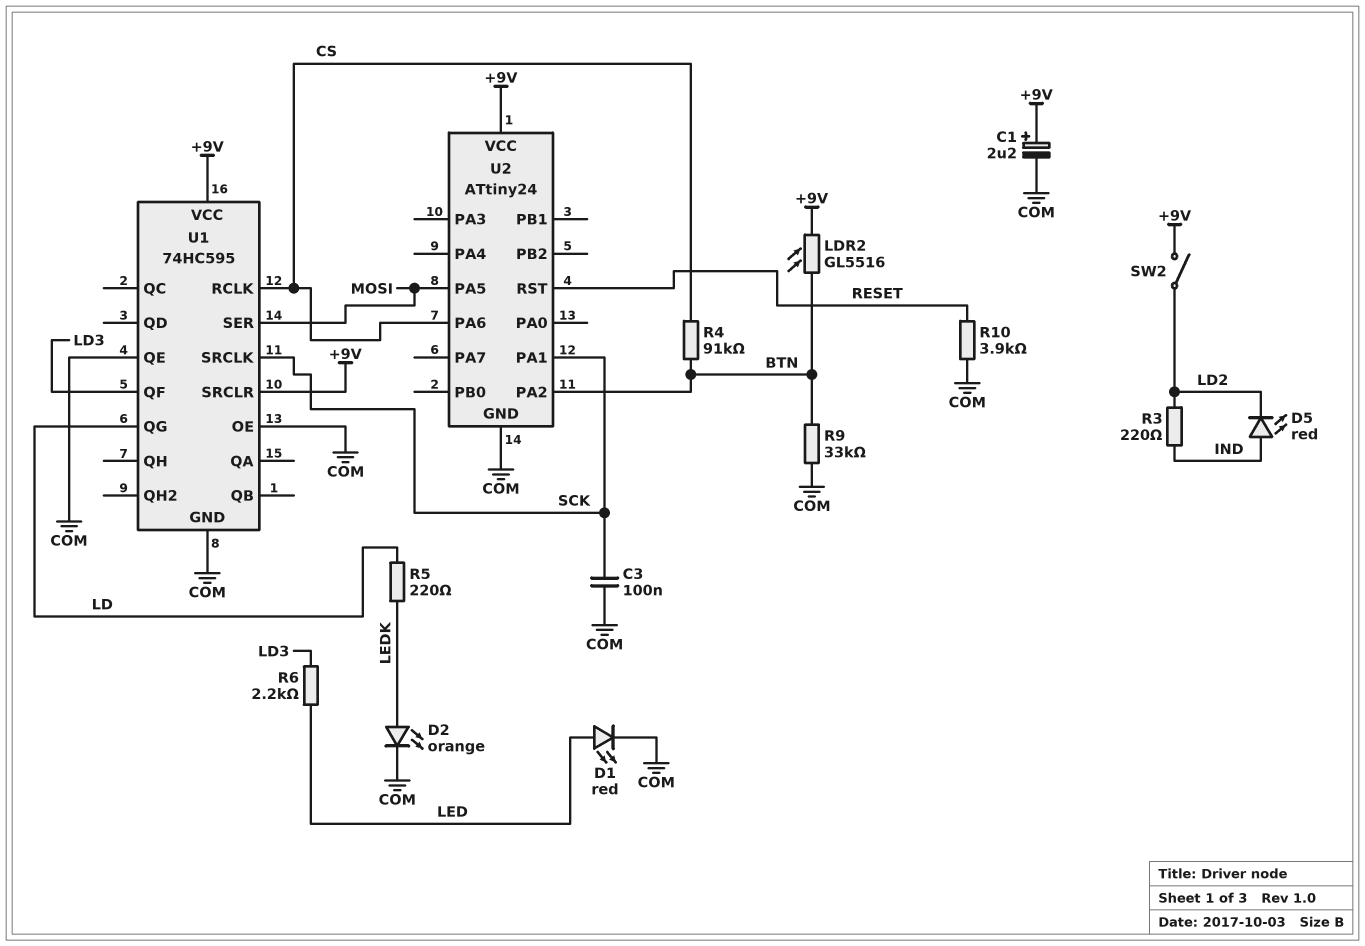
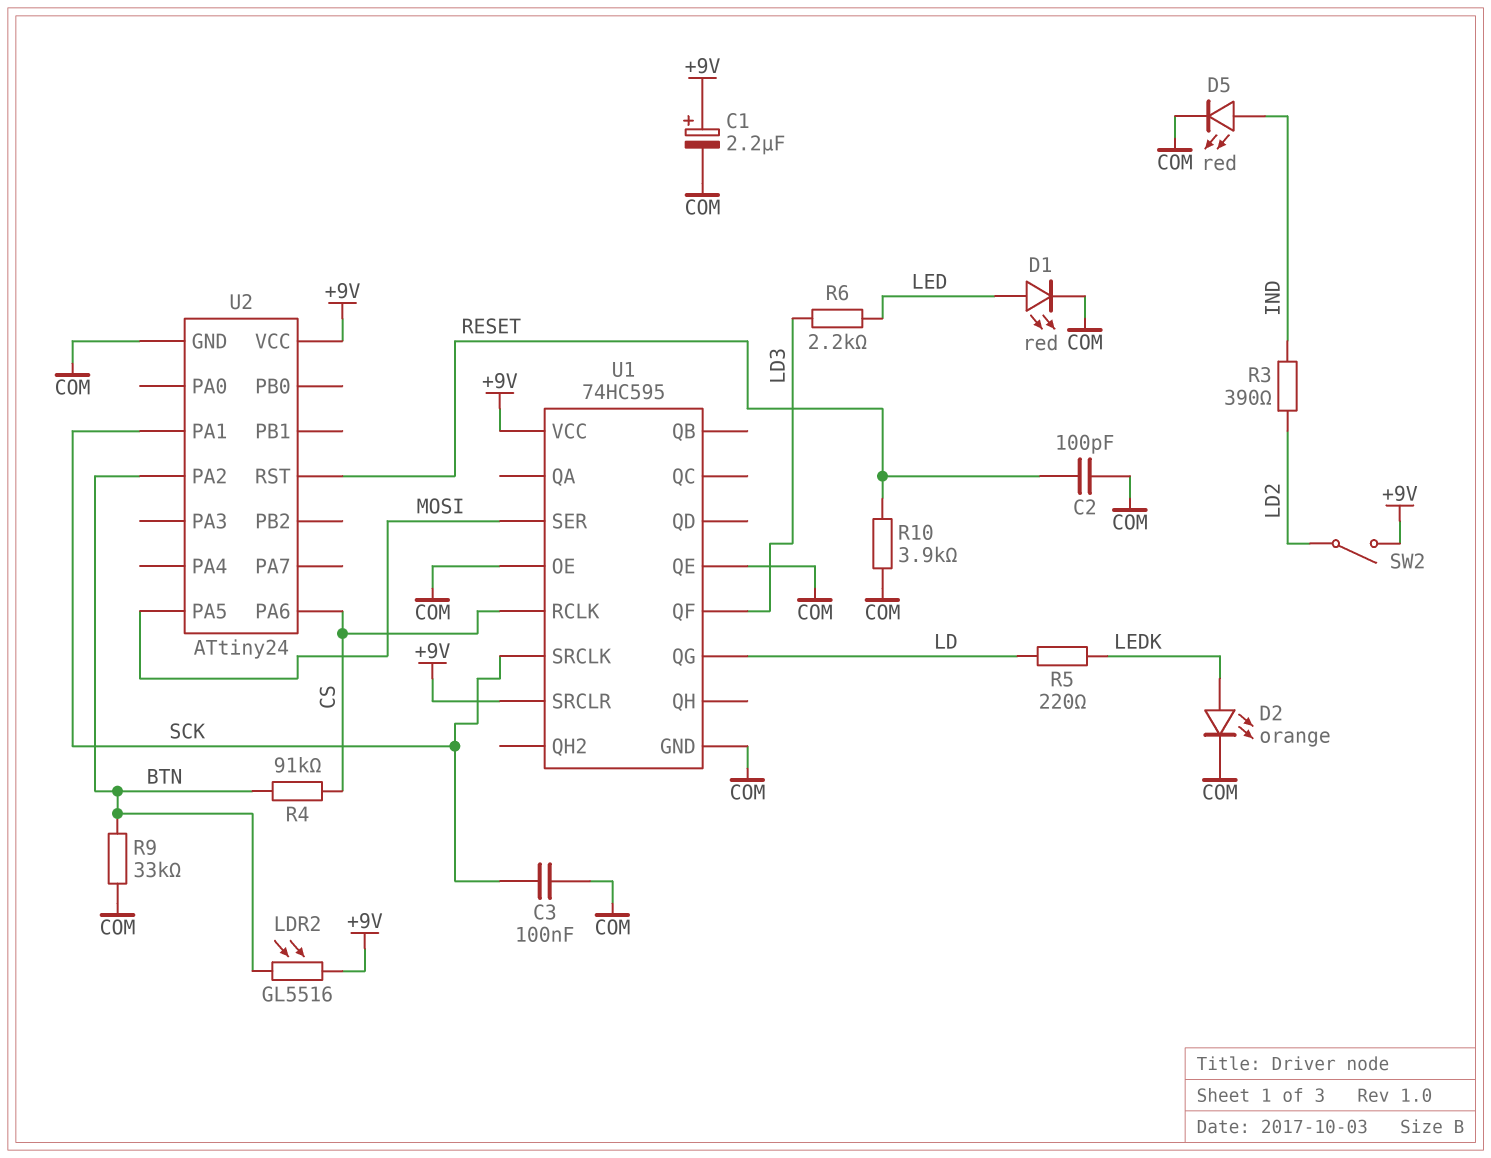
C2: none -> 100pF (COM, RESET)
D5: LED red (A IND, K LD2) -> LED red (A IND, K COM)
R3: 220 (IND, LD2) -> 390 (IND, LD2)

